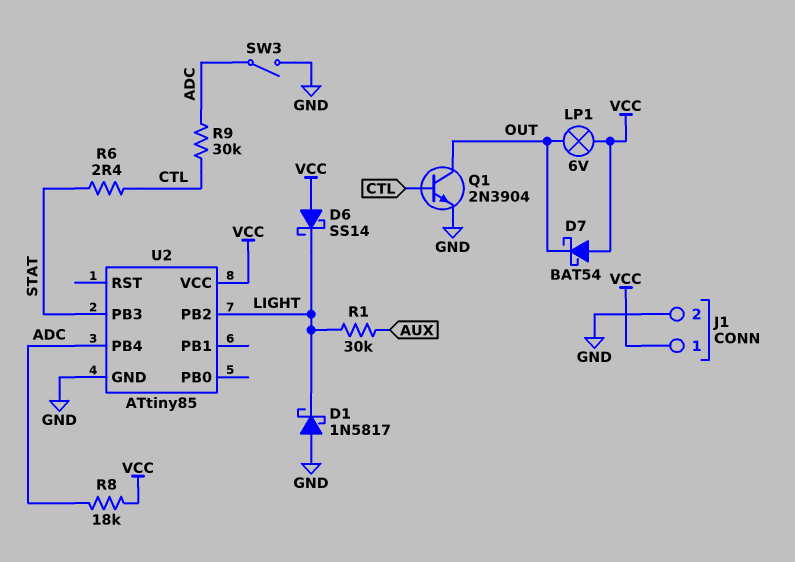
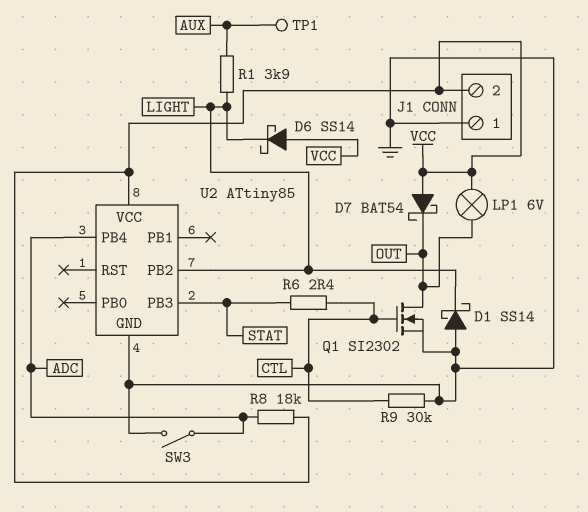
D1: schottky 1N5817 (A GND, K LIGHT) -> schottky SS14 (A GND, K LIGHT)
J1 pin 1: VCC -> GND
J1 pin 2: GND -> VCC
Q1: NPN 2N3904 (B CTL, C OUT, E GND) -> NMOS SI2302 (G CTL, D OUT, S GND)
R1: 30k (AUX, LIGHT) -> 3.9k (AUX, LIGHT)
R9: 30k (ADC, CTL) -> 30k (CTL, GND)
TP1: none -> test point (AUX)

